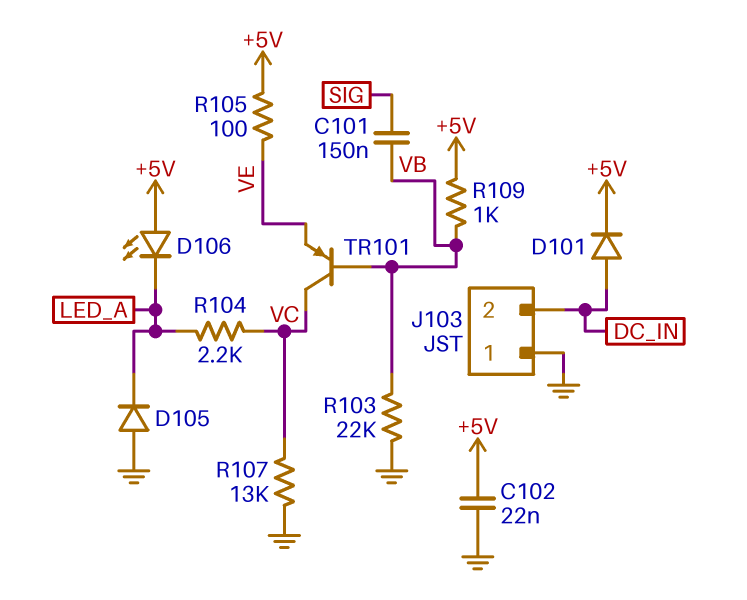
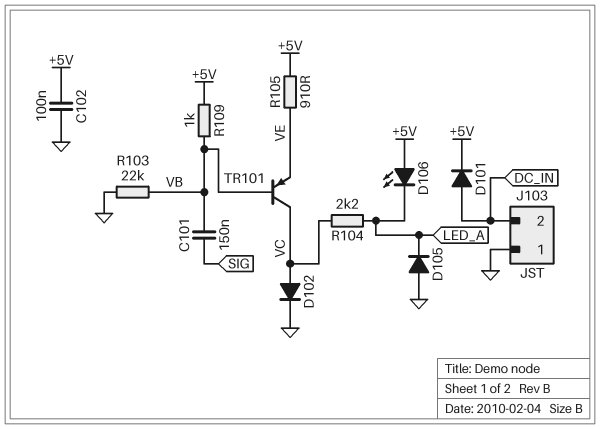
C102: 22nF (+5V, GND) -> 100nF (+5V, GND)
D102: none -> diode (A VC, K GND)
R105: 100 (+5V, VE) -> 910 (+5V, VE)
R107: 13k (GND, VC) -> none

